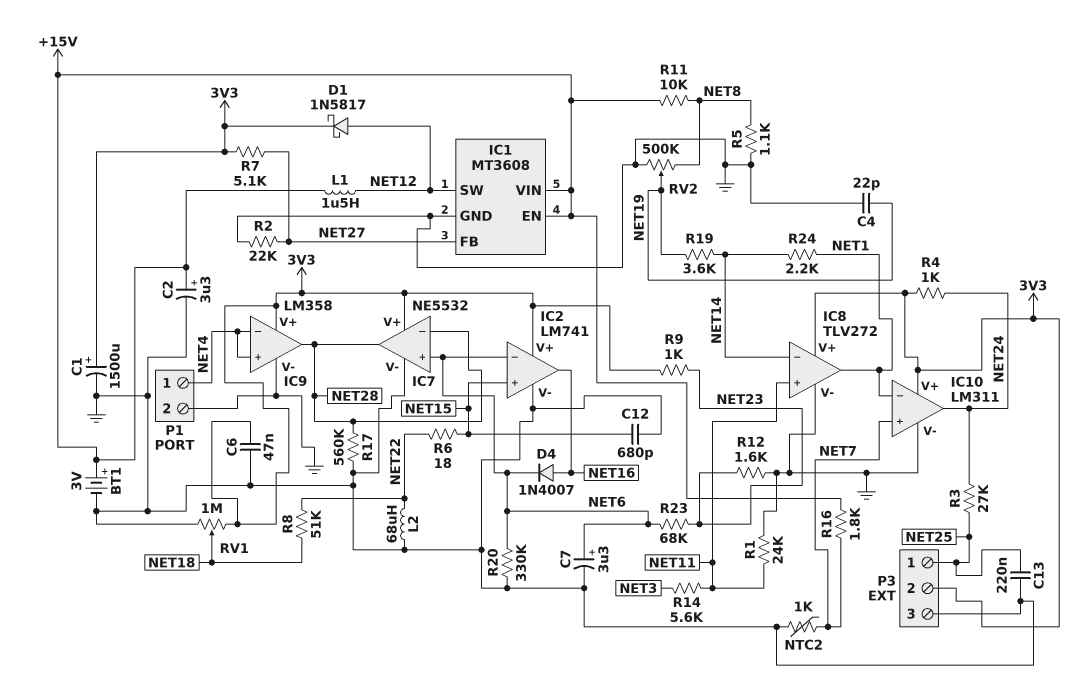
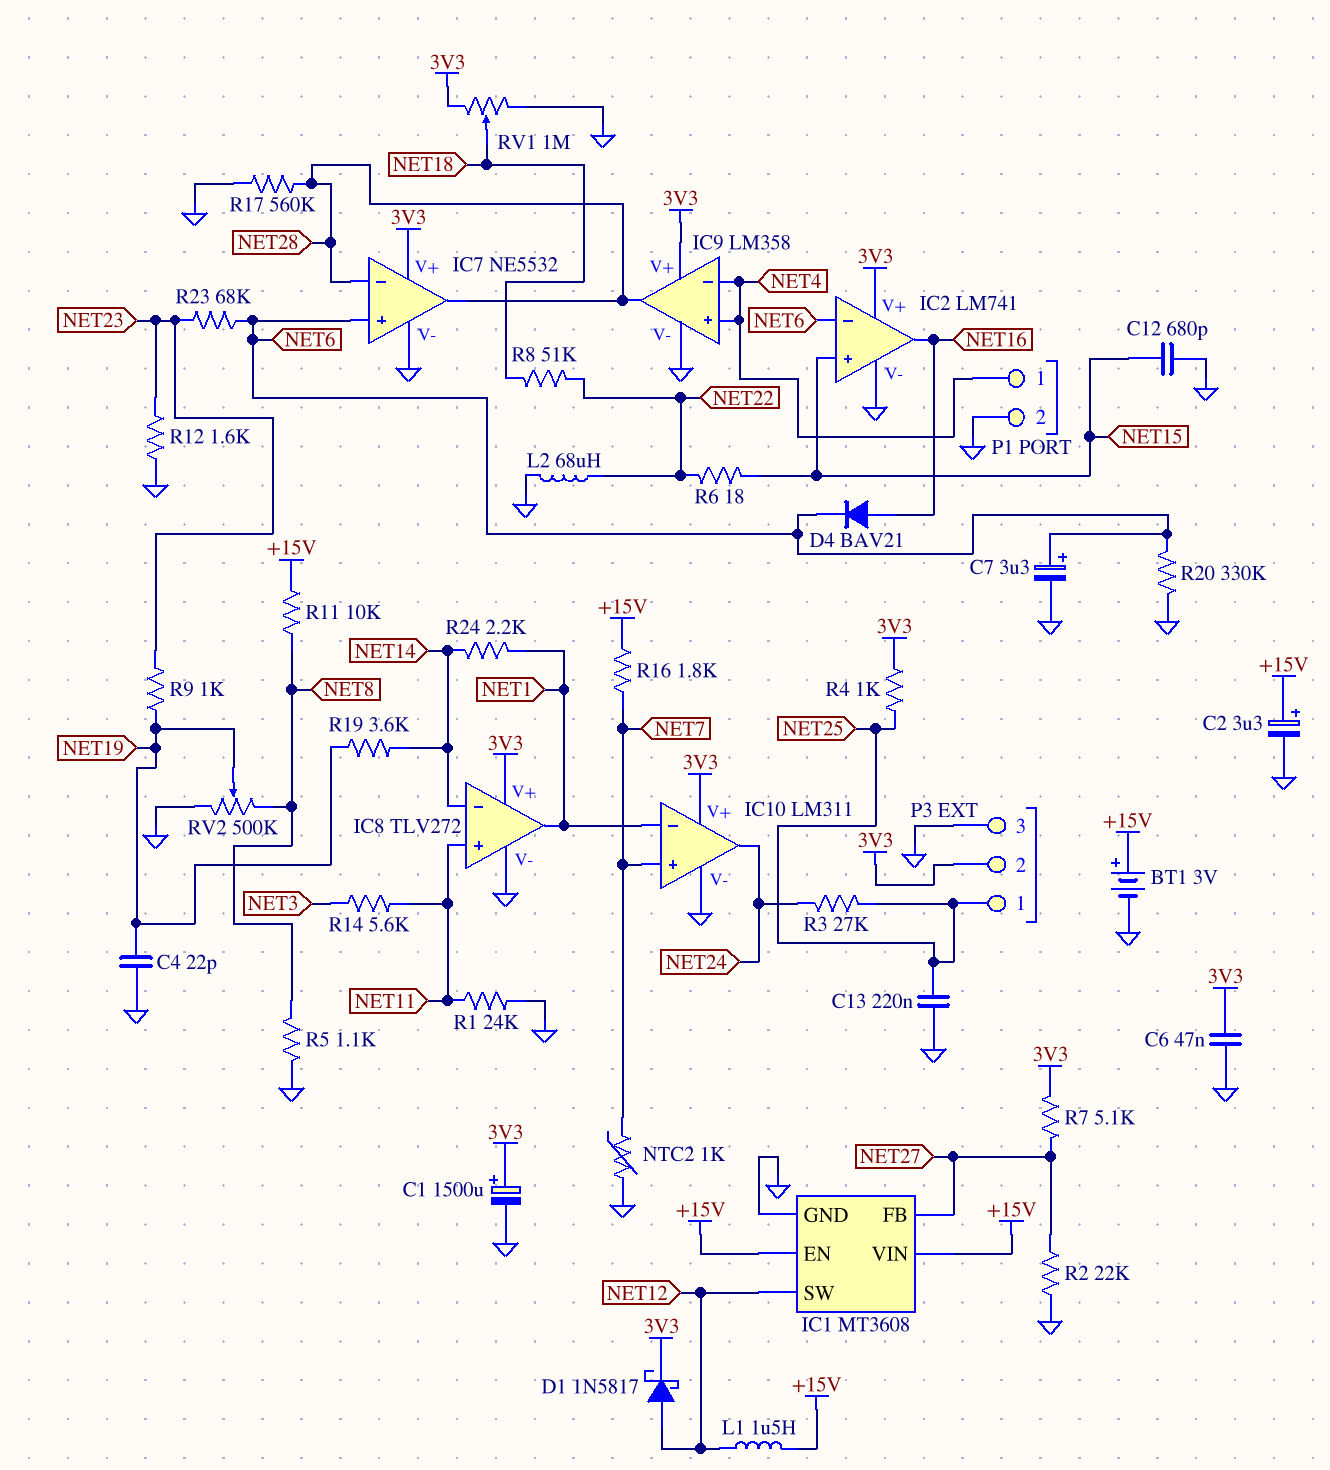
D4: diode 1N4007 (A NET16, K NET6) -> diode BAV21 (A NET16, K NET6)
R4: 1k (3V3, NET24) -> 1k (3V3, NET25)
R9: 1k (3V3, NET23) -> 1k (NET19, NET23)

